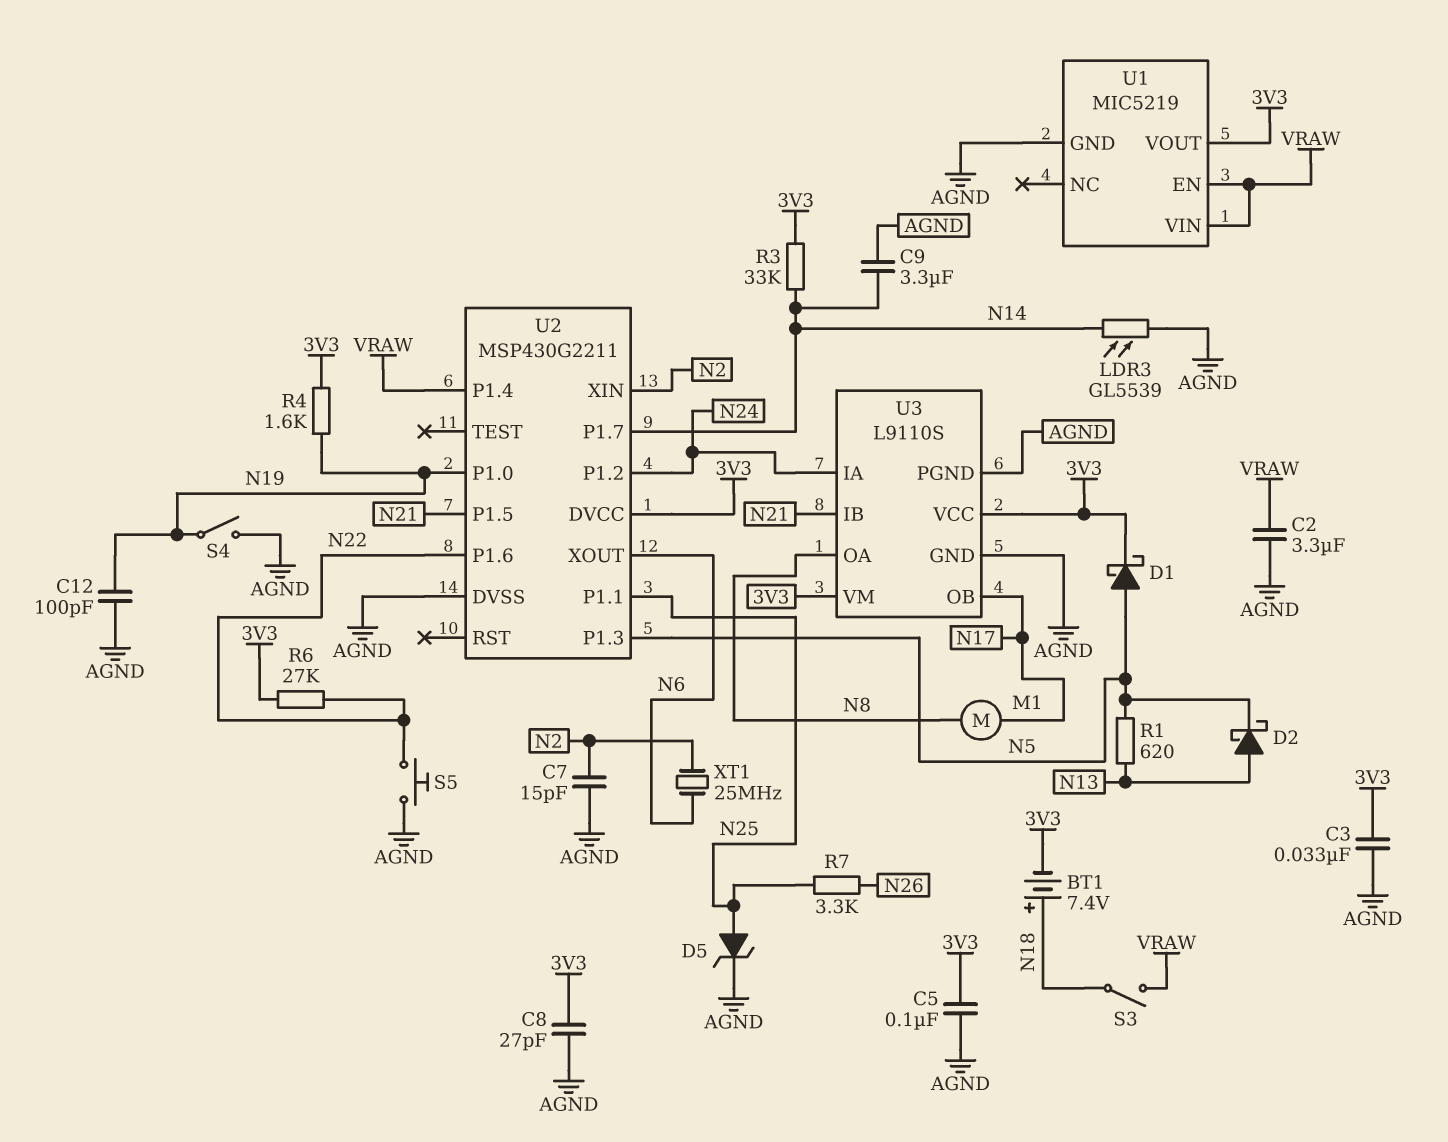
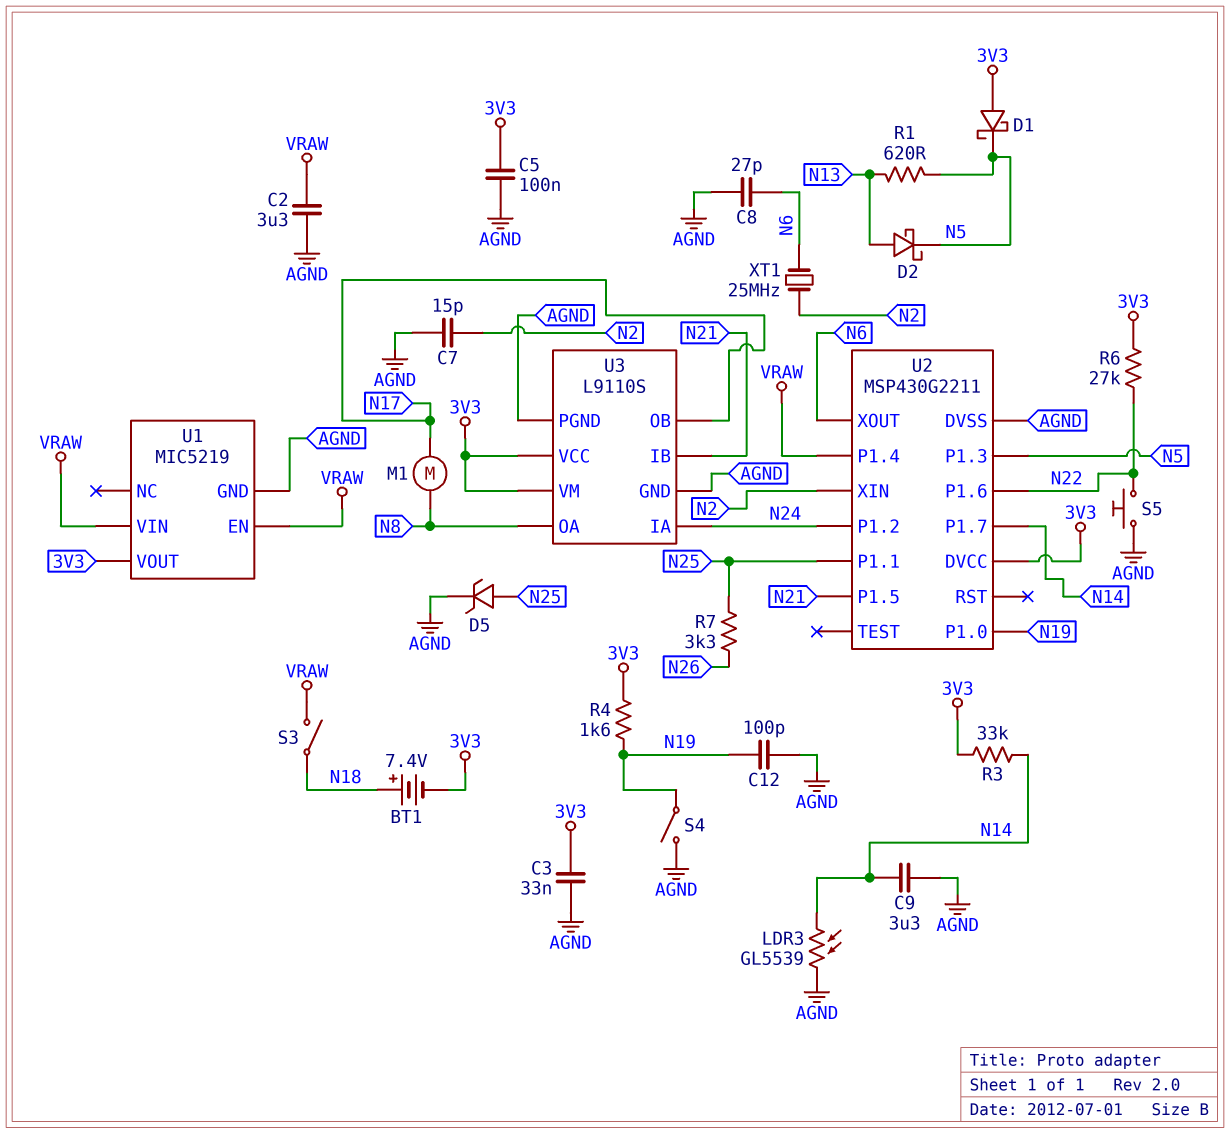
C8: 27pF (3V3, AGND) -> 27pF (AGND, N6)
D1: schottky (A N5, K 3V3) -> schottky (A 3V3, K N5)

